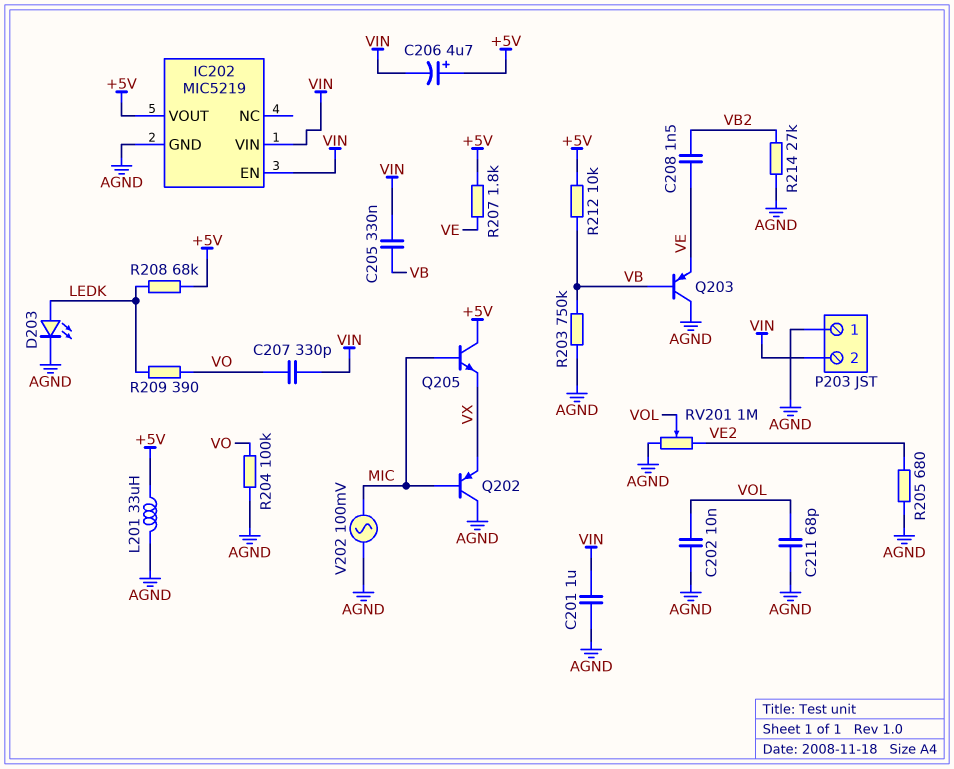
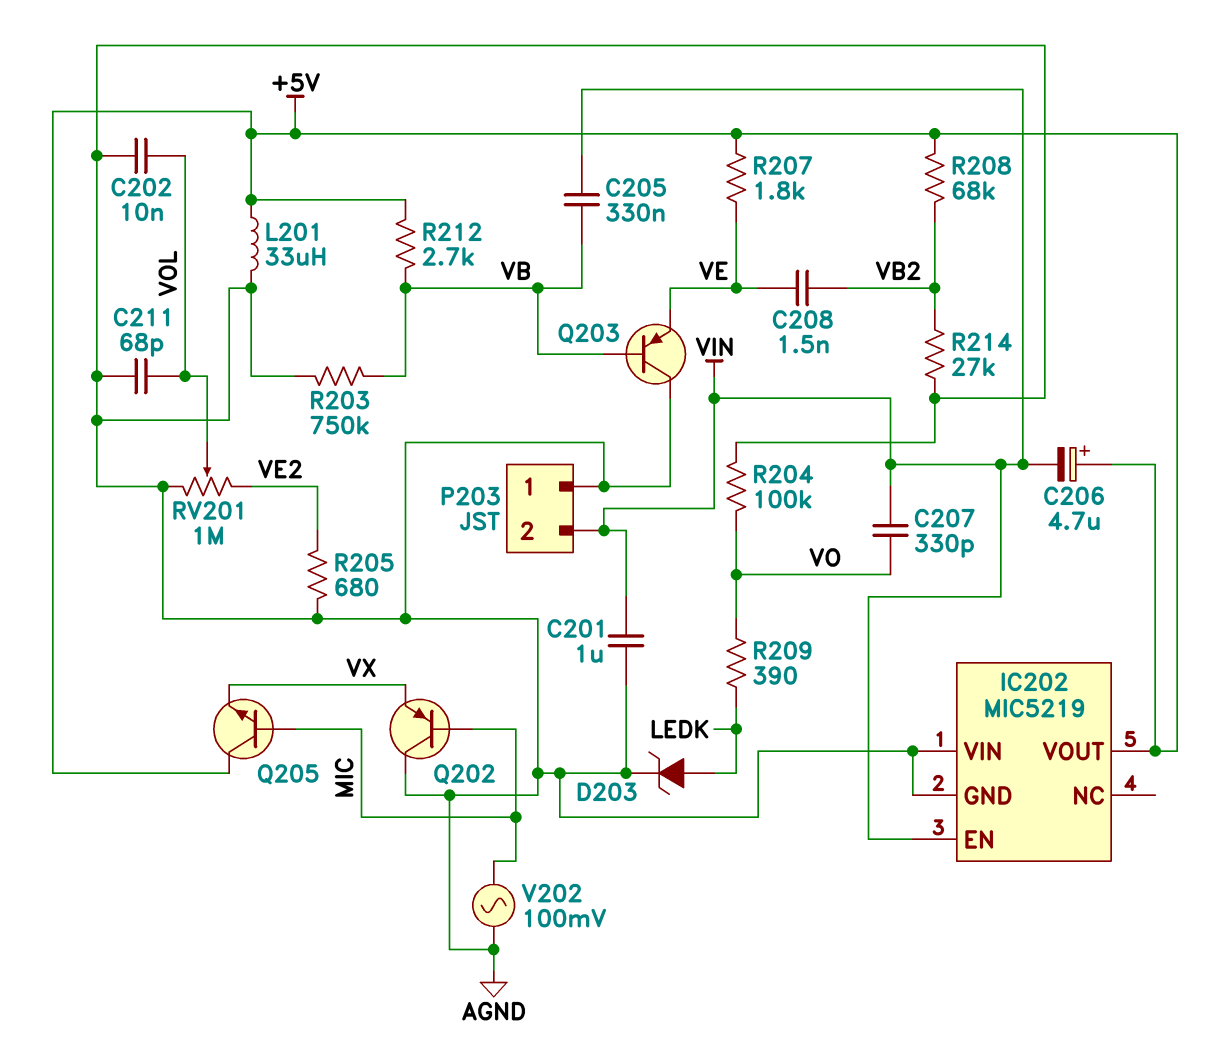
D203: LED (A LEDK, K AGND) -> zener (A LEDK, K AGND)
IC202 pin VIN: VIN -> AGND
R208: 68k (+5V, LEDK) -> 68k (+5V, VB2)
R212: 10k (+5V, VB) -> 2.7k (+5V, VB)

